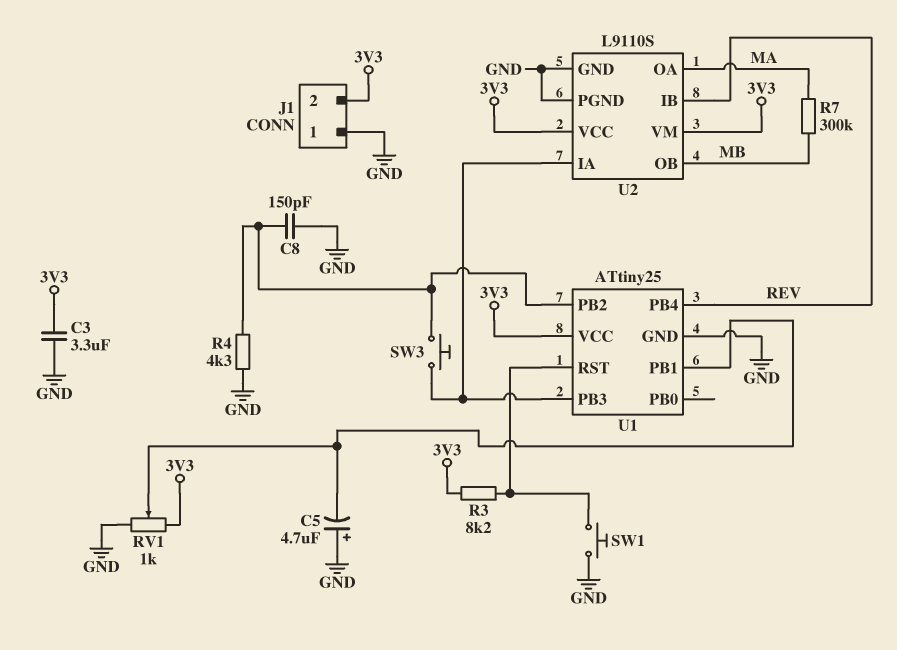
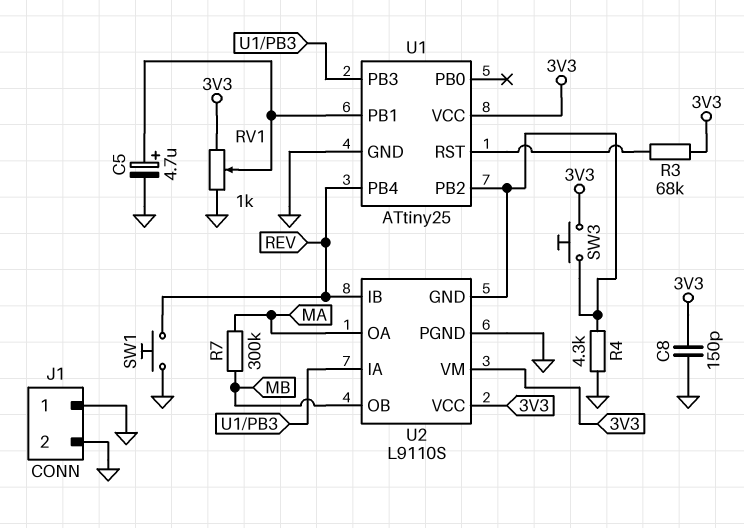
C3: 3.3uF (3V3, GND) -> none
C5: 4.7uF (plus GND, minus U1/PB1) -> 4.7uF (plus U1/PB1, minus GND)
C8: 150pF (GND, U1/PB2) -> 150pF (3V3, GND)
J1 pin 2: 3V3 -> GND
R3: 8.2k (3V3, U1/RST) -> 68k (3V3, U1/RST)
SW1: button (GND, U1/RST) -> button (GND, REV)
SW3: button (U1/PB2, U1/PB3) -> button (3V3, U1/PB2)
U2 pin GND: GND -> U1/PB2

